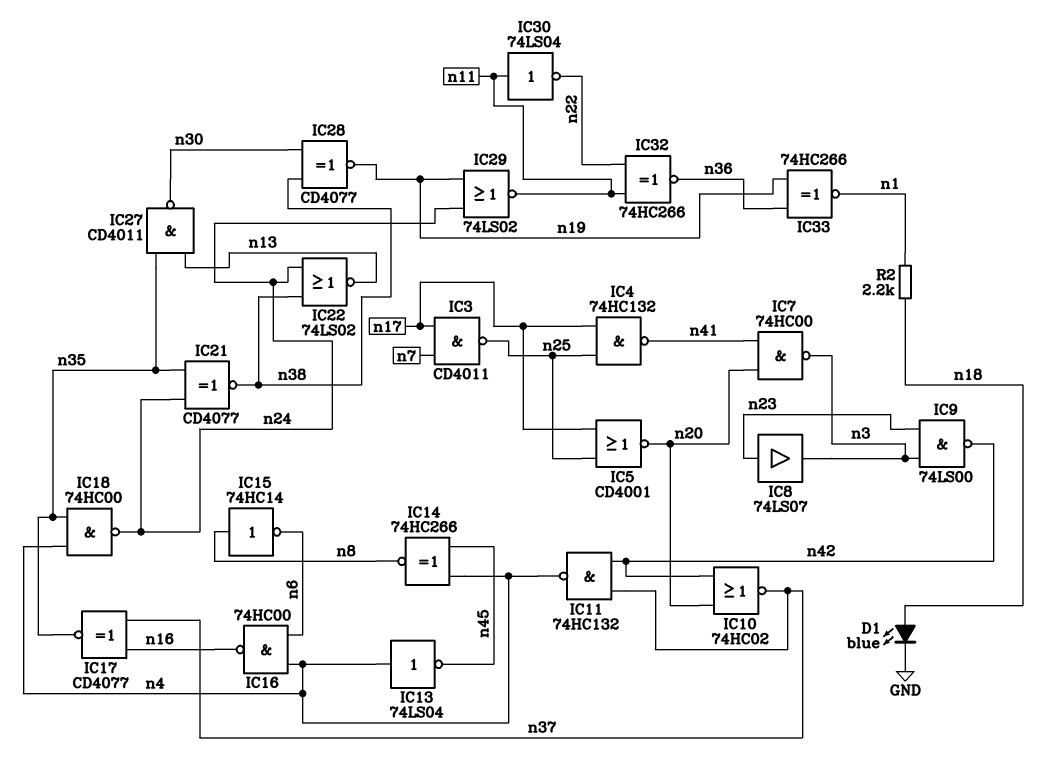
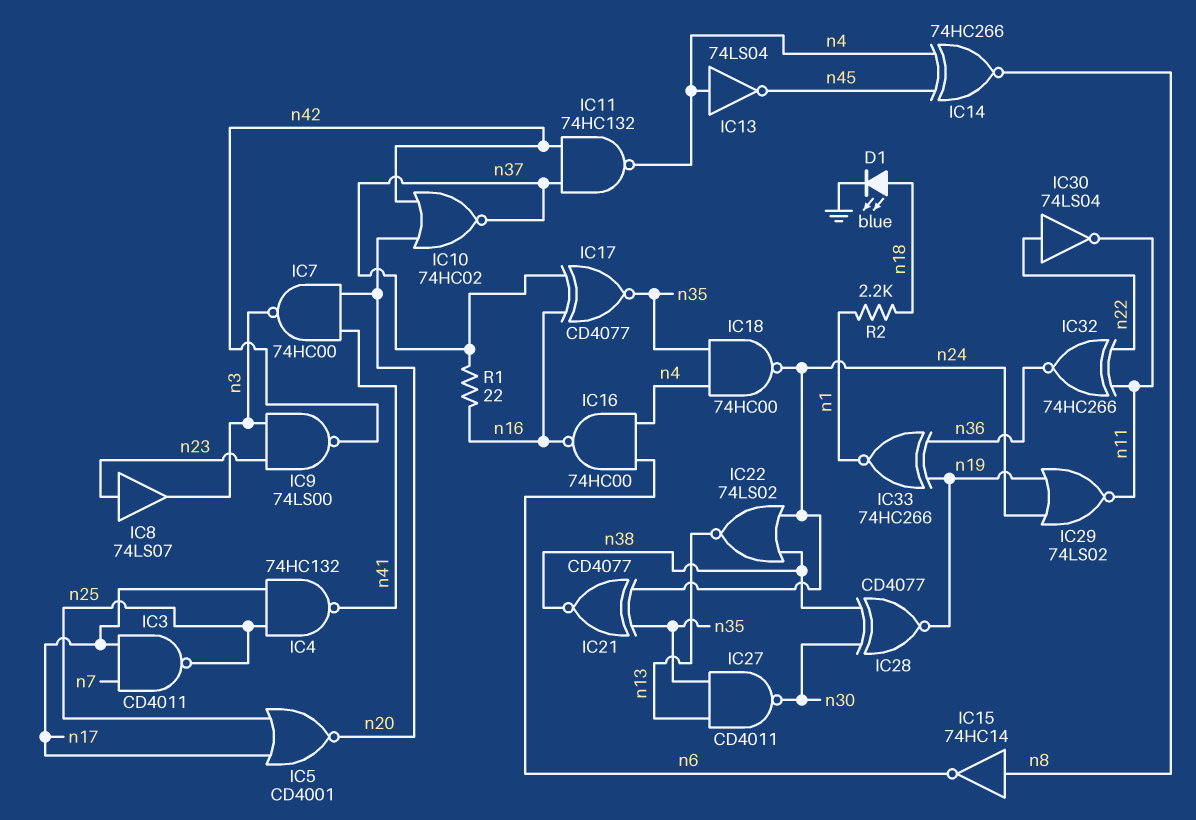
IC30: NOT 74LS04 (in n11, out n22) -> NOT 74LS04 (in n22, out n11)
R1: none -> 22 (n16, n37)

